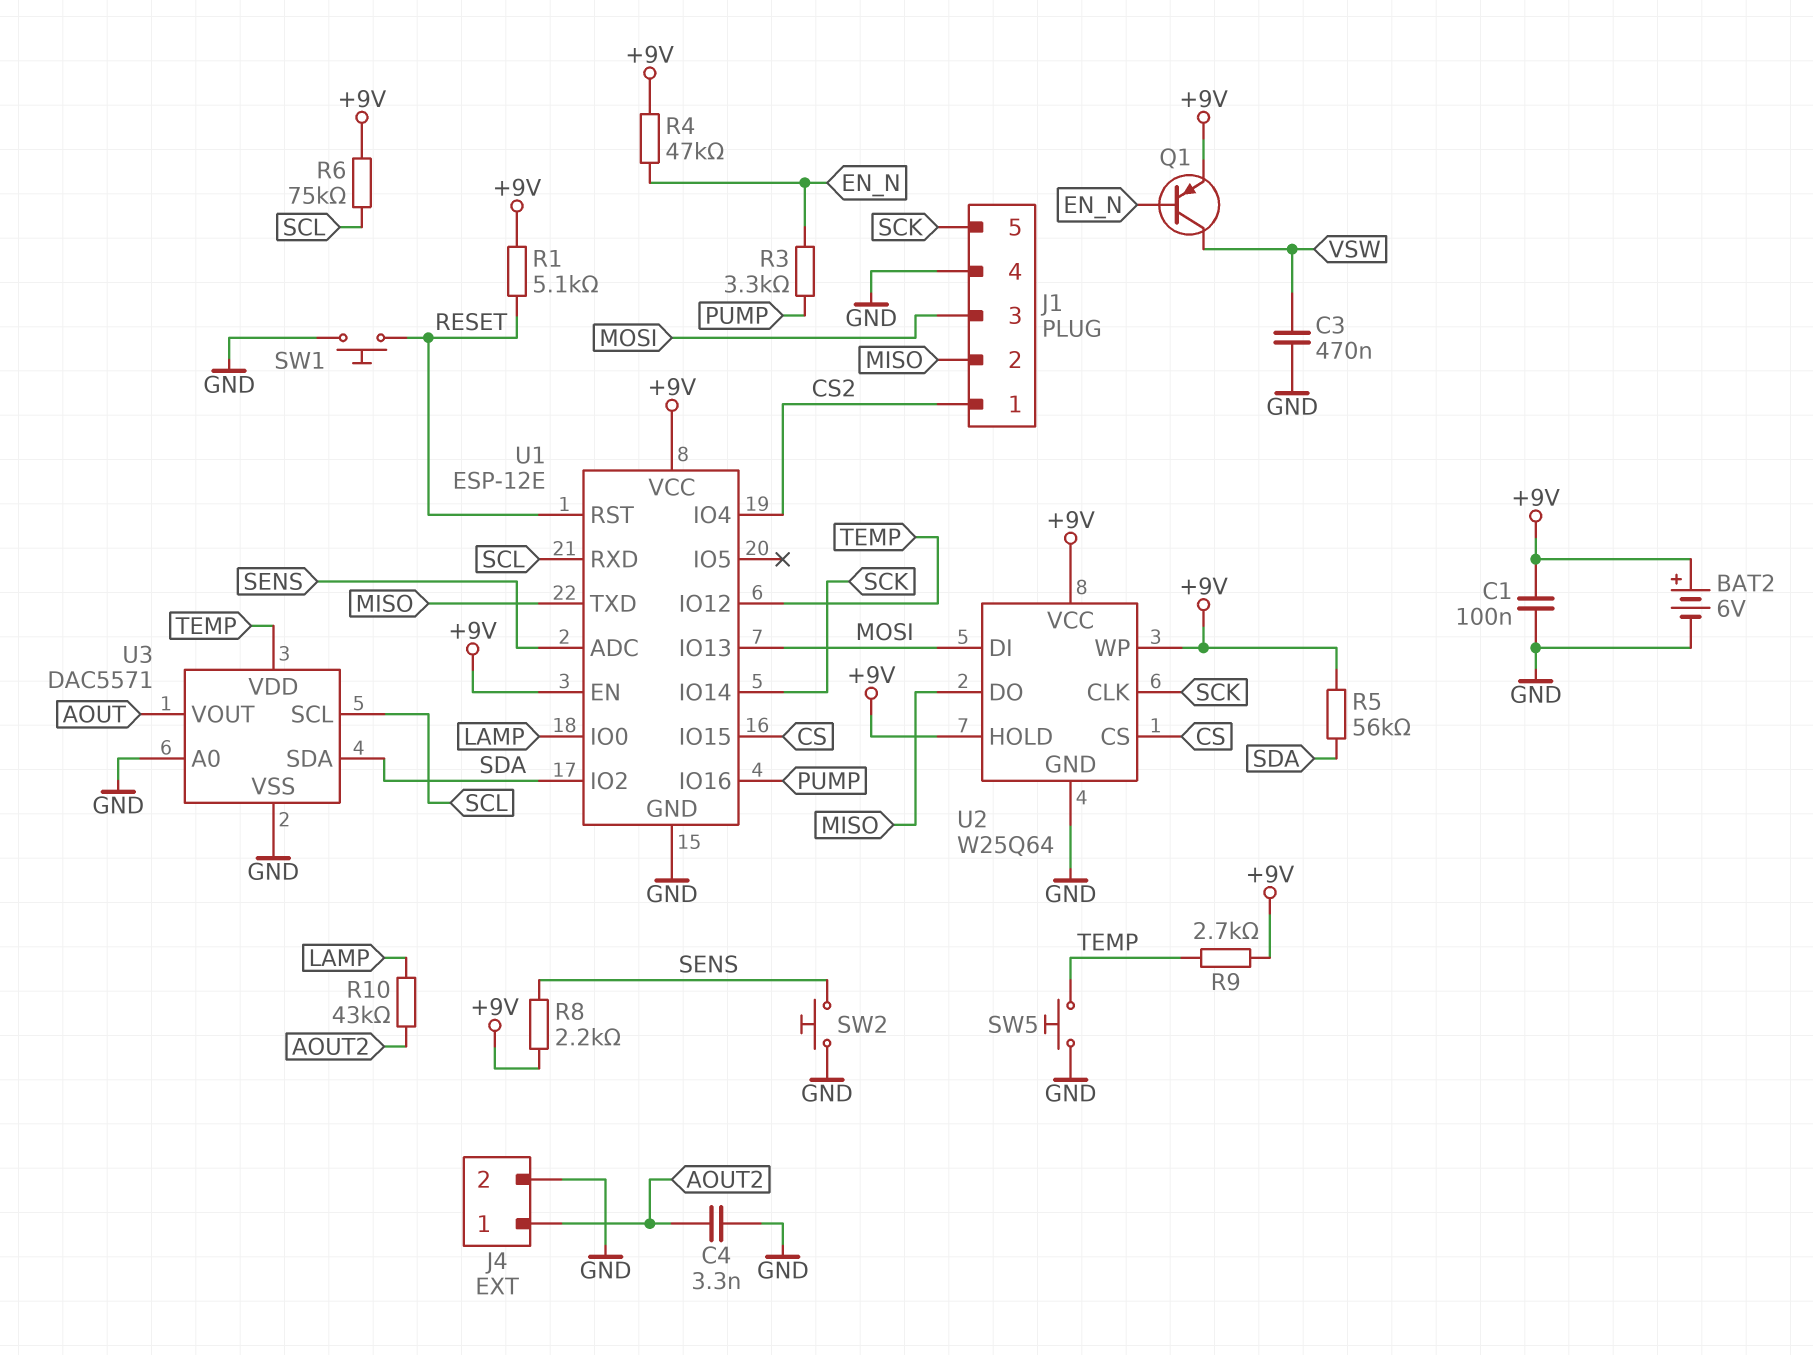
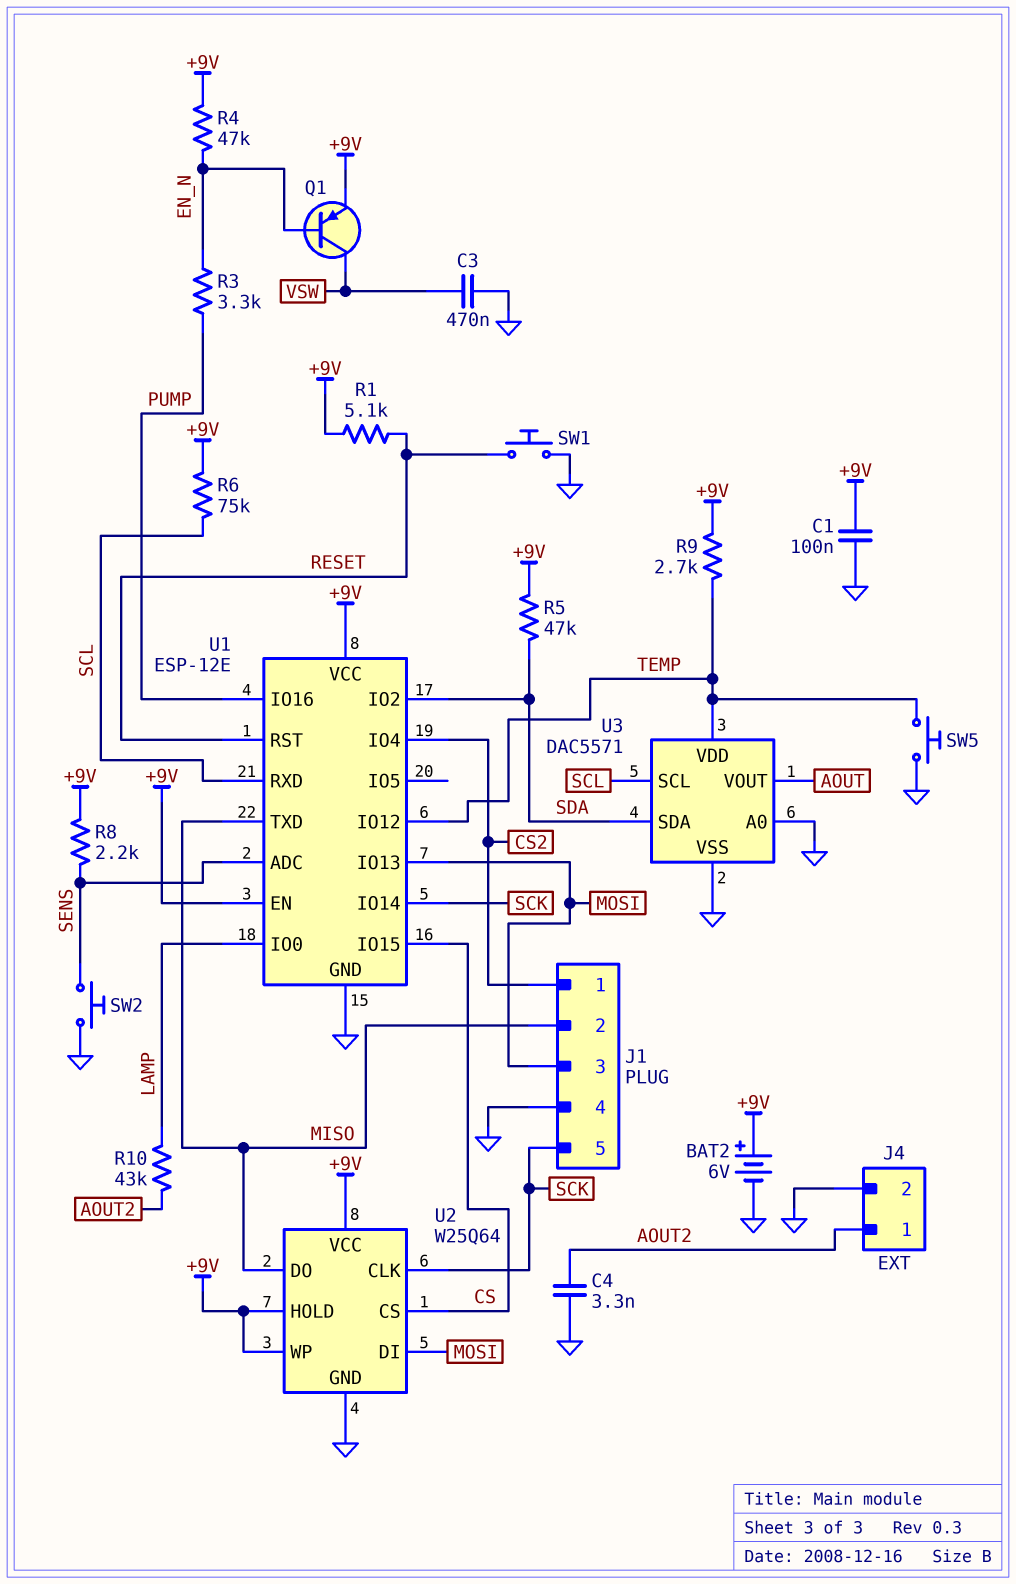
R5: 56k (+9V, SDA) -> 47k (+9V, SDA)

